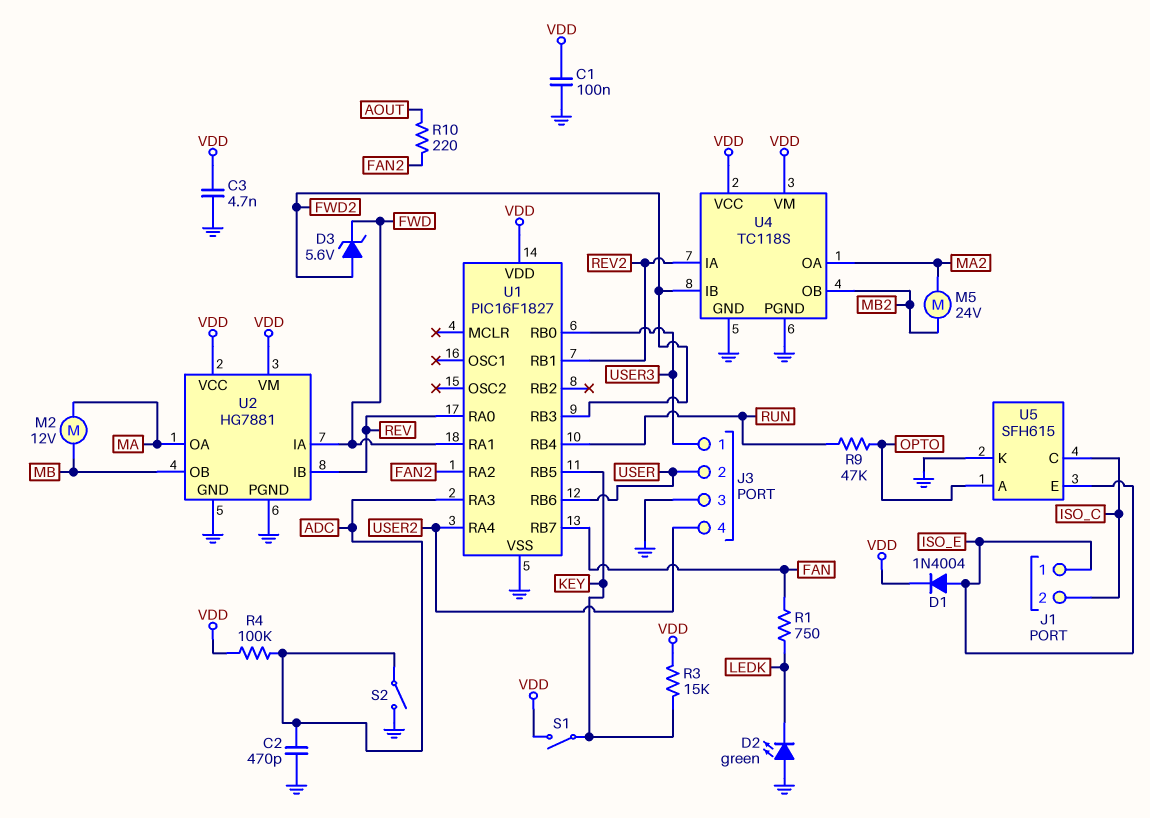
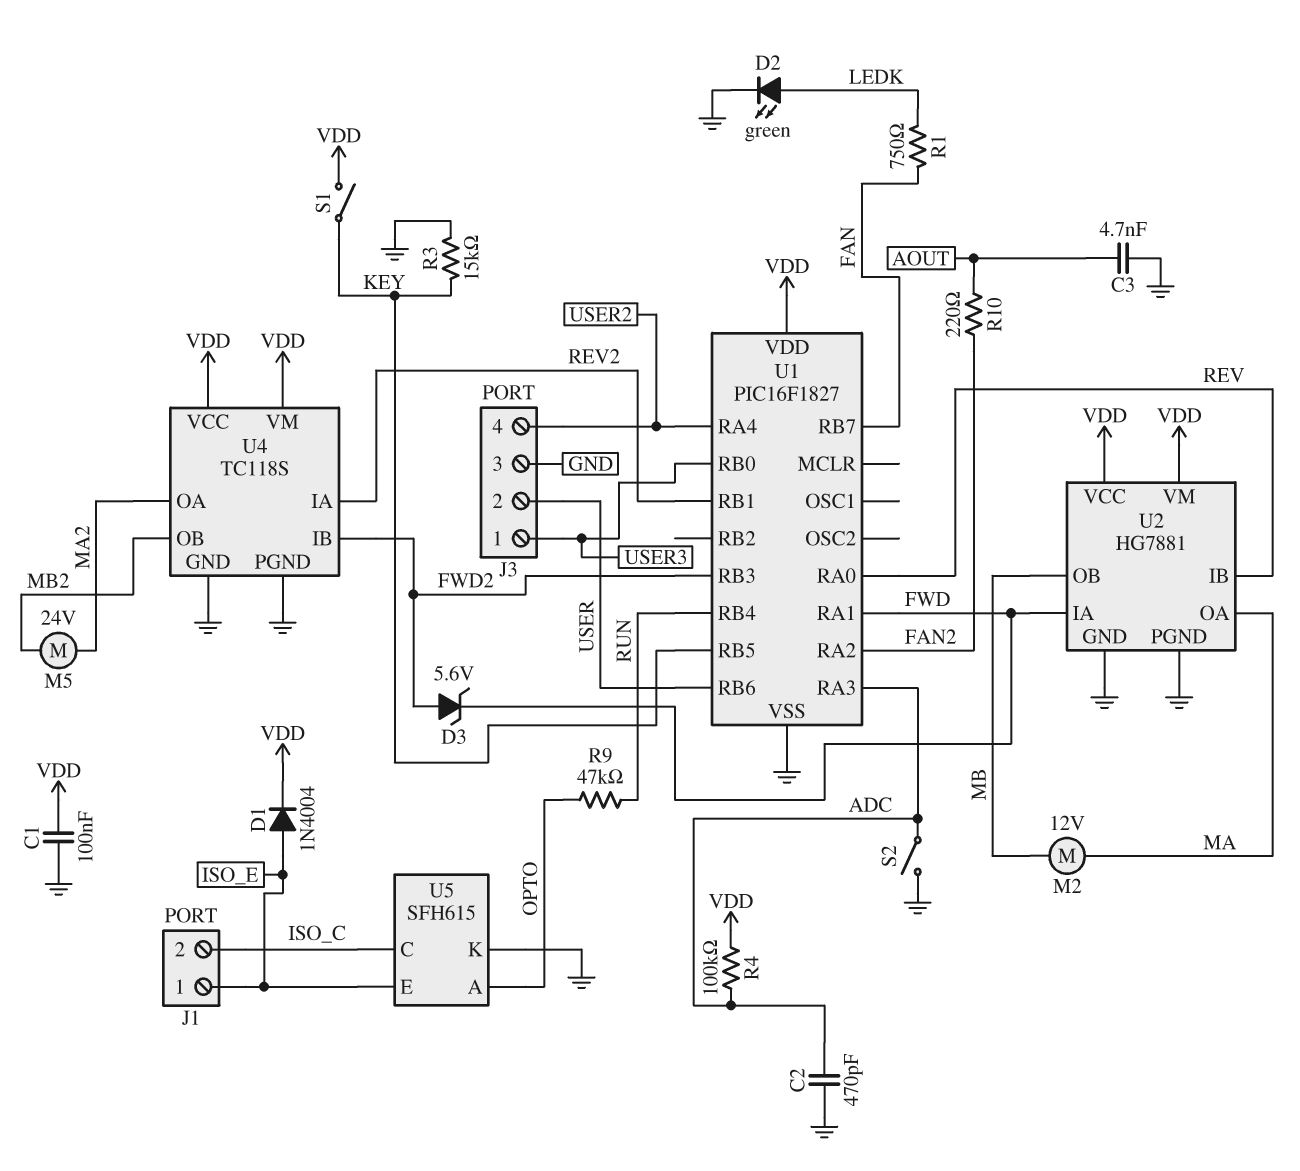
C3: 4.7nF (GND, VDD) -> 4.7nF (AOUT, GND)
D2: LED green (A GND, K LEDK) -> LED green (A LEDK, K GND)
R3: 15k (KEY, VDD) -> 15k (GND, KEY)

